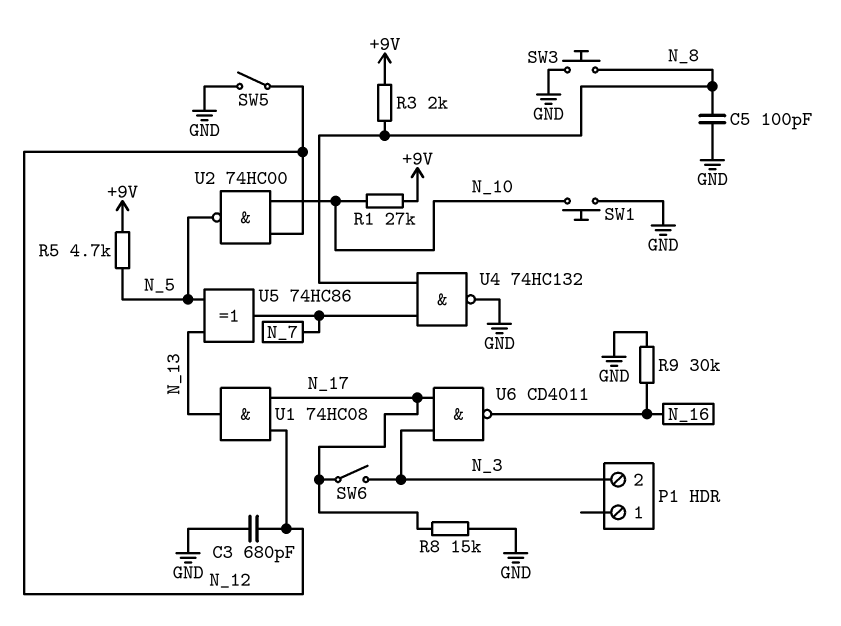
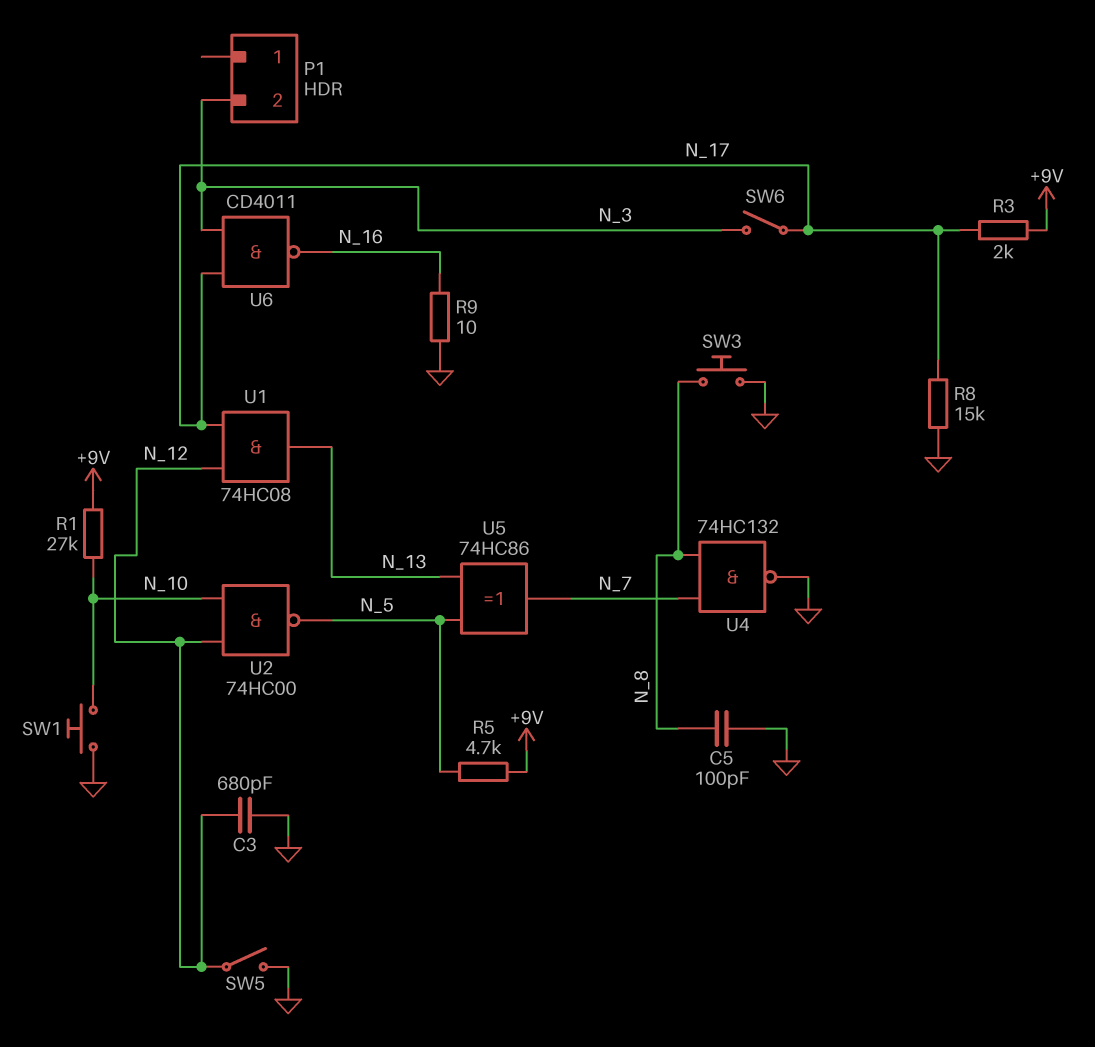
R3: 2k (+9V, N_8) -> 2k (+9V, N_17)
R9: 30k (GND, N_16) -> 10 (GND, N_16)

